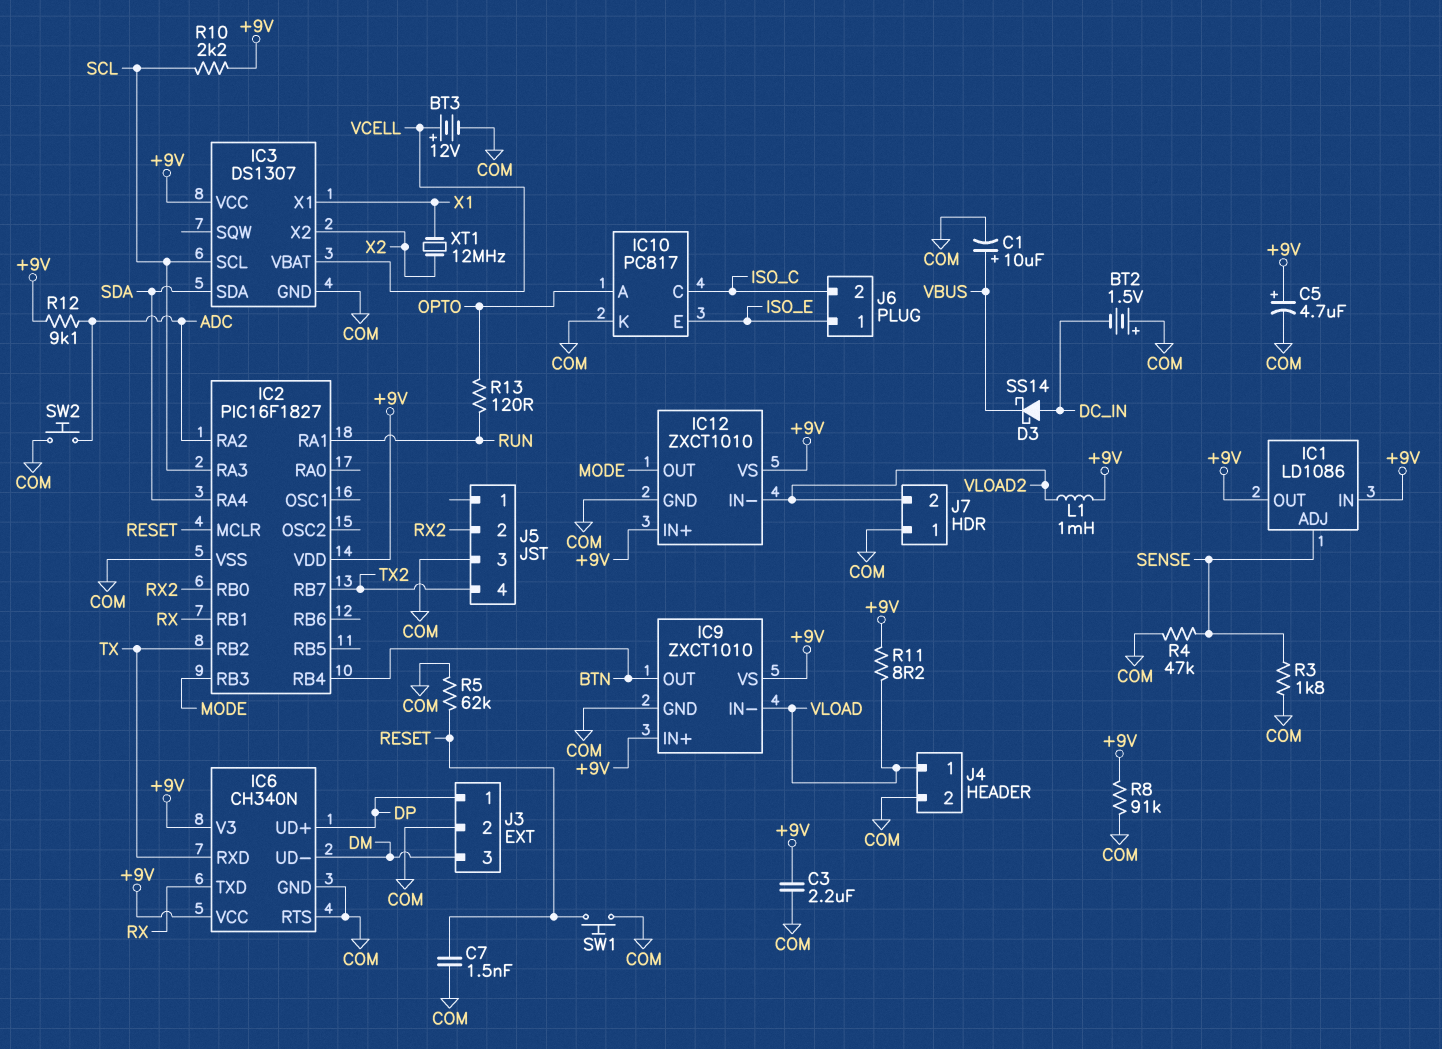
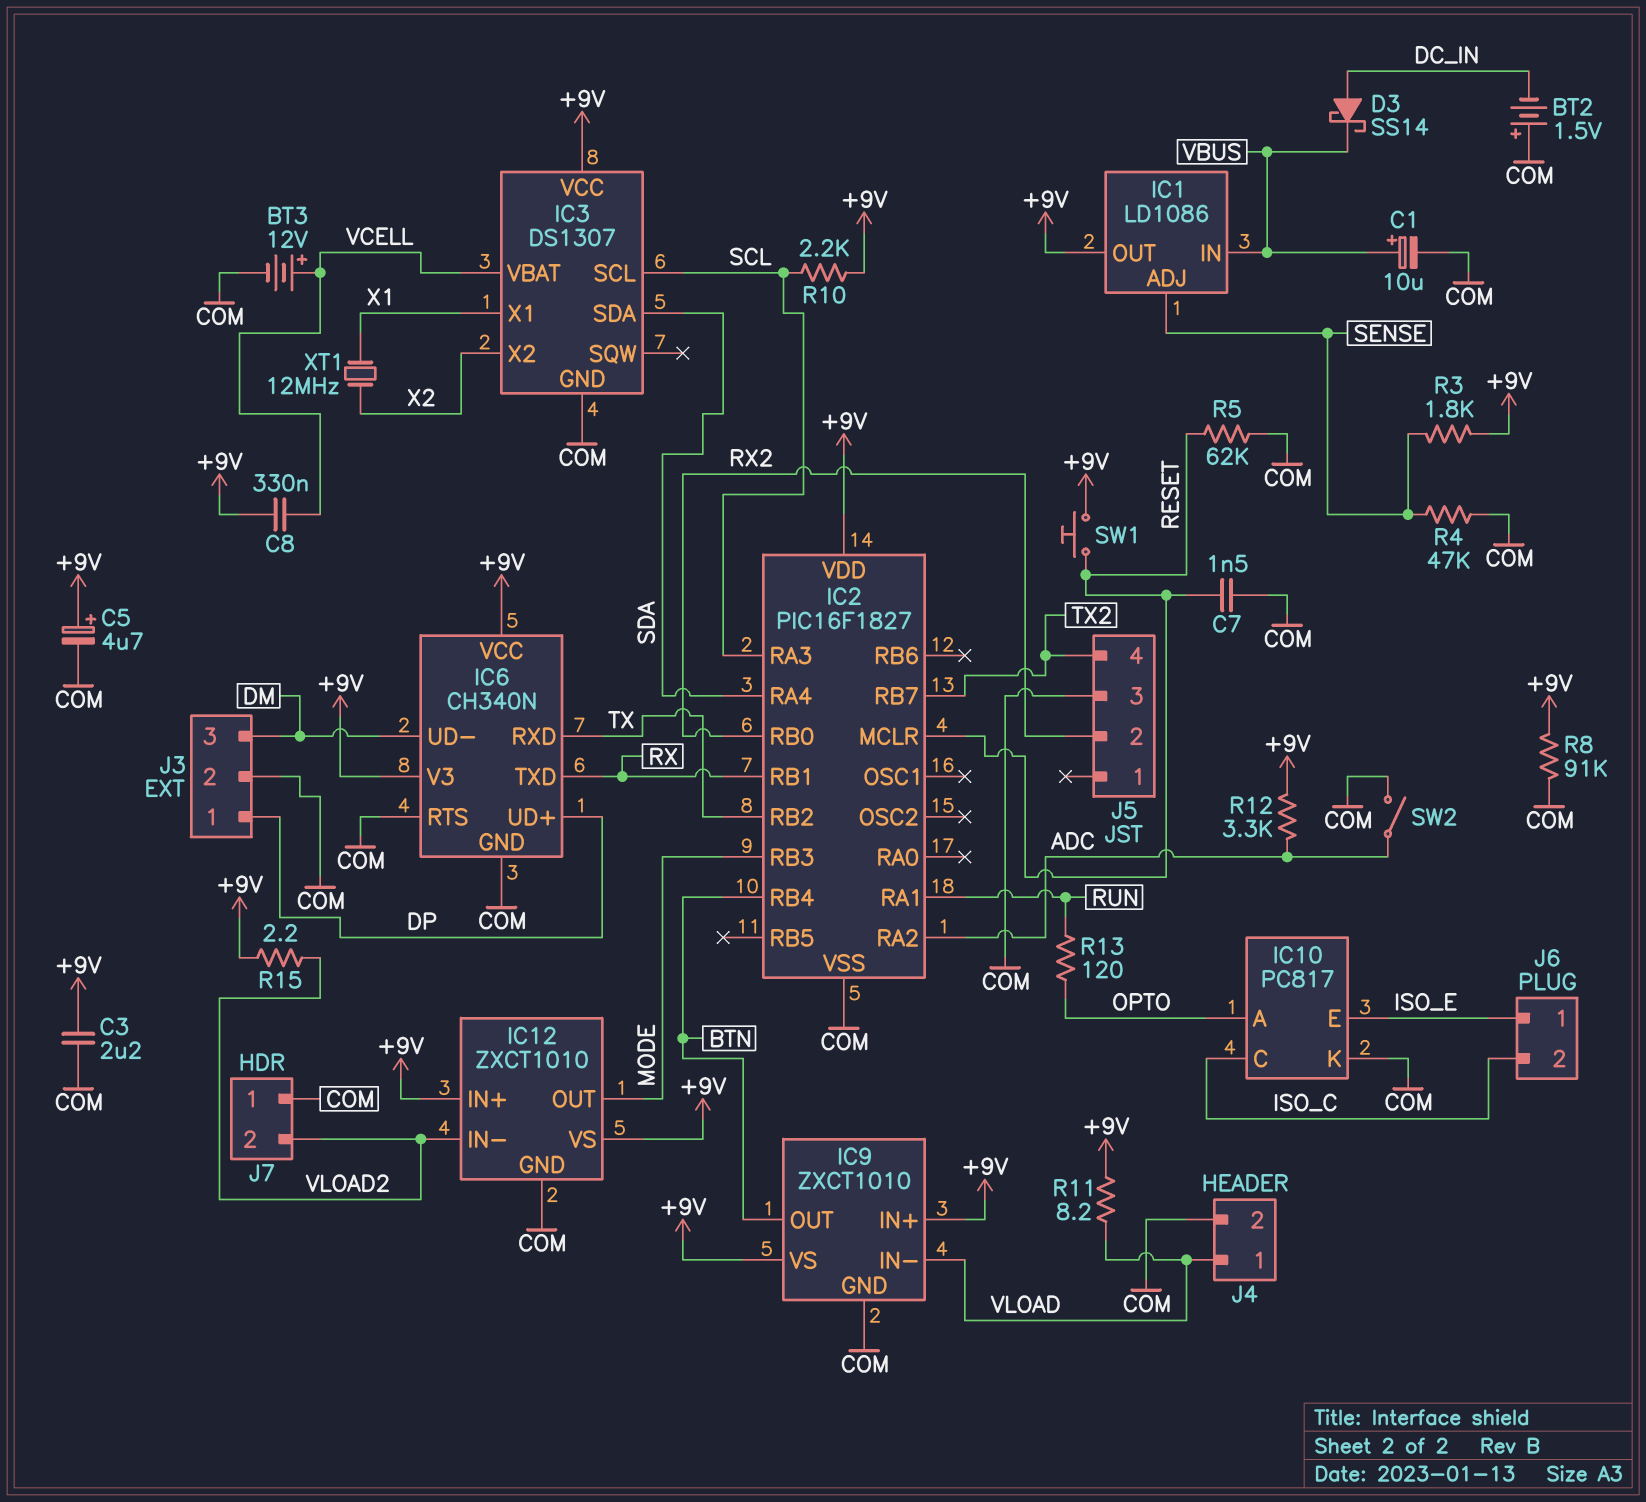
C8: none -> 330nF (+9V, VCELL)
IC1 pin IN: +9V -> VBUS
L1: 1mH (+9V, VLOAD2) -> none
R3: 1.8k (COM, SENSE) -> 1.8k (+9V, SENSE)
R12: 9.1k (+9V, ADC) -> 3.3k (+9V, ADC)
R15: none -> 2.2 (+9V, VLOAD2)
SW1: button (COM, RESET) -> button (+9V, RESET)
SW2: button (ADC, COM) -> switch (ADC, COM)

